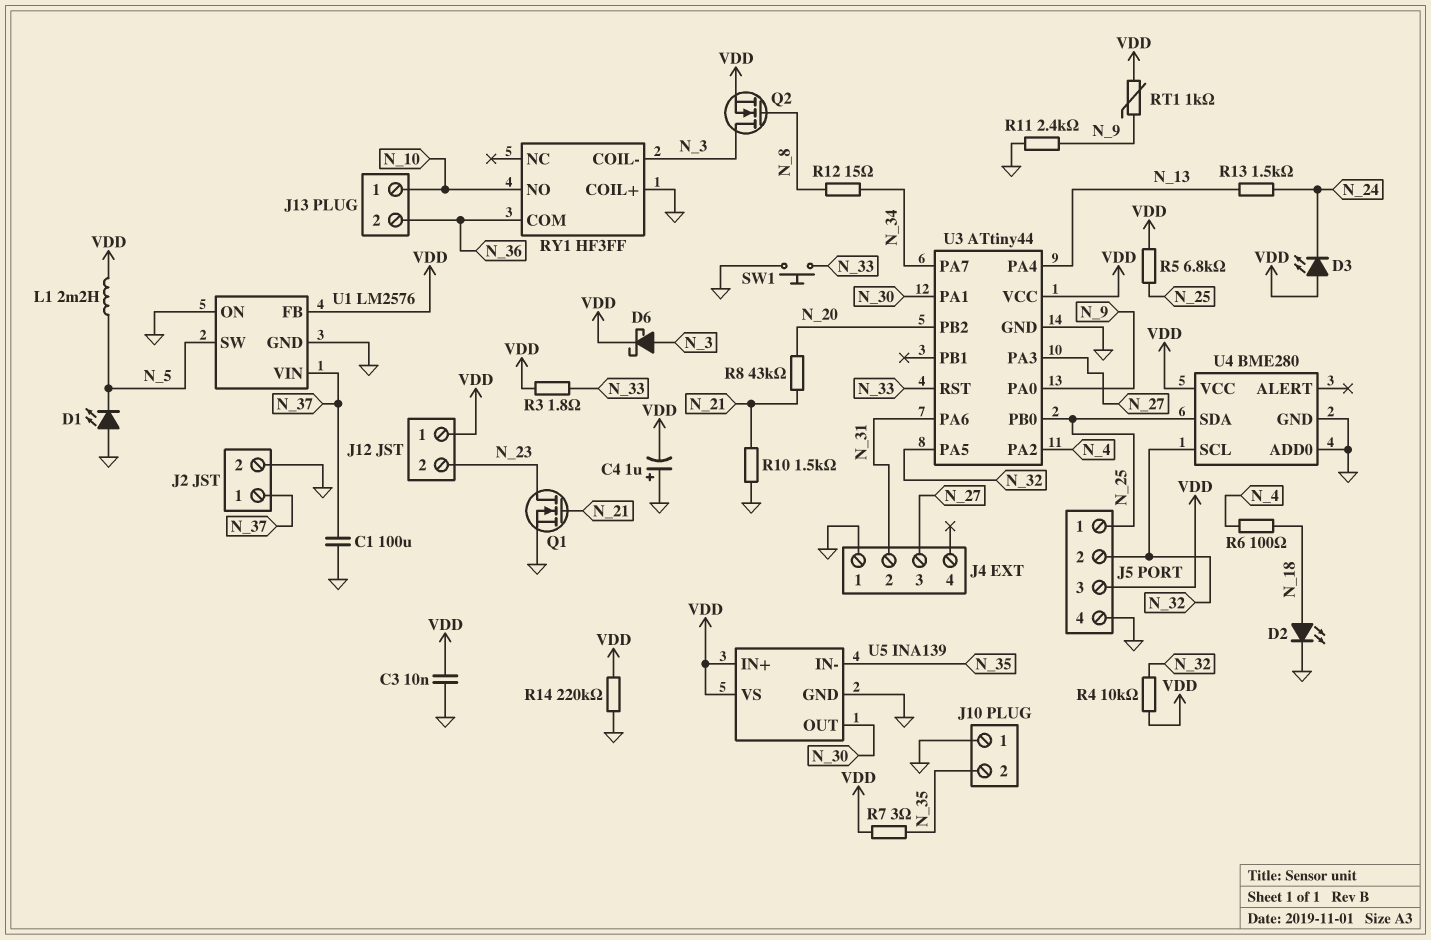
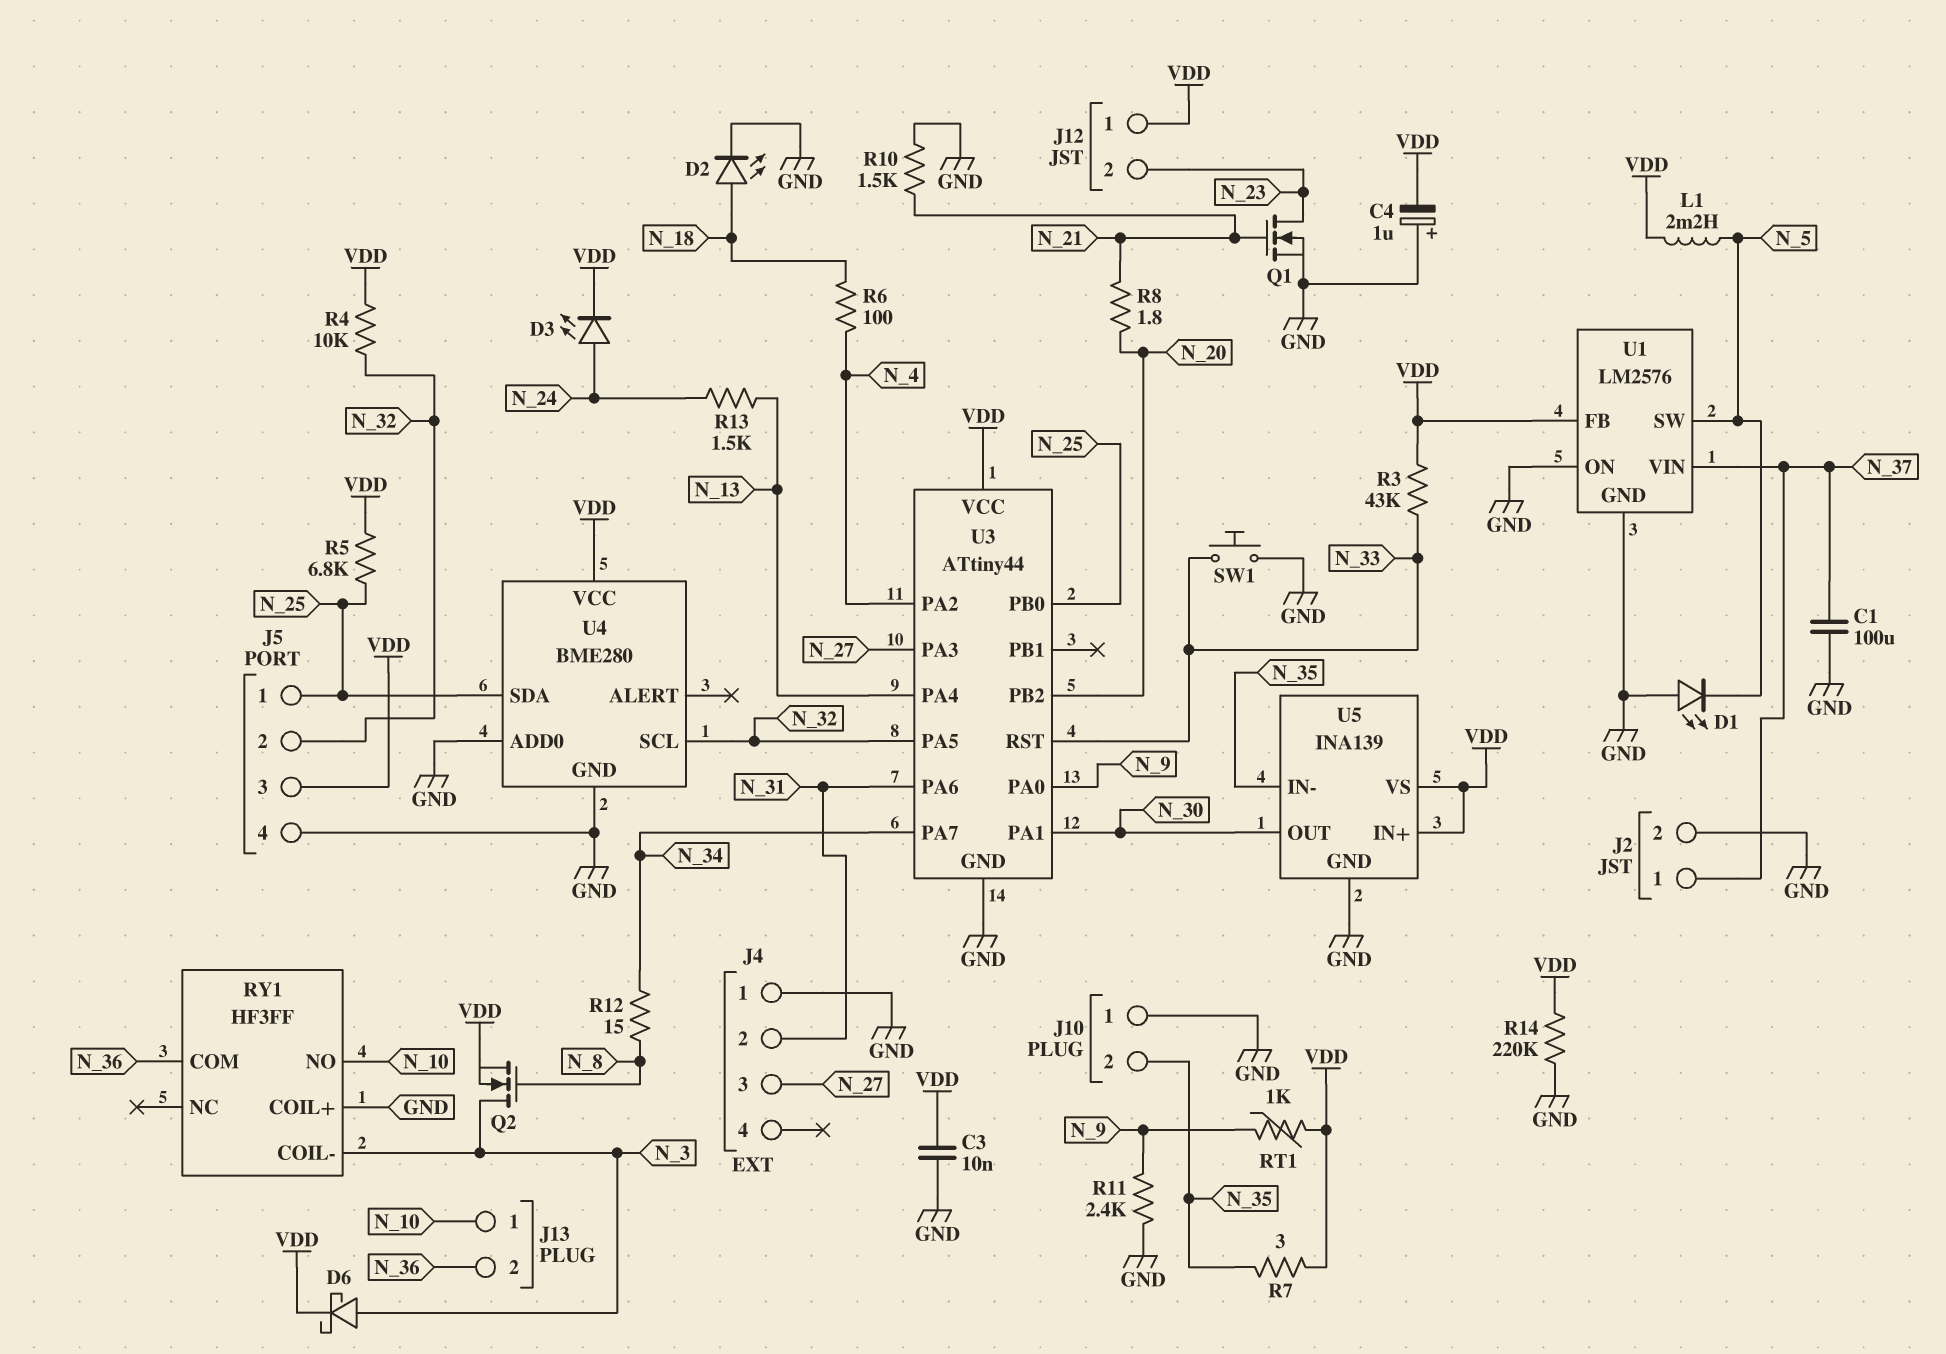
D3: LED (A VDD, K N_24) -> LED (A N_24, K VDD)
R3: 1.8 (N_33, VDD) -> 43k (N_33, VDD)
R8: 43k (N_20, N_21) -> 1.8 (N_20, N_21)

